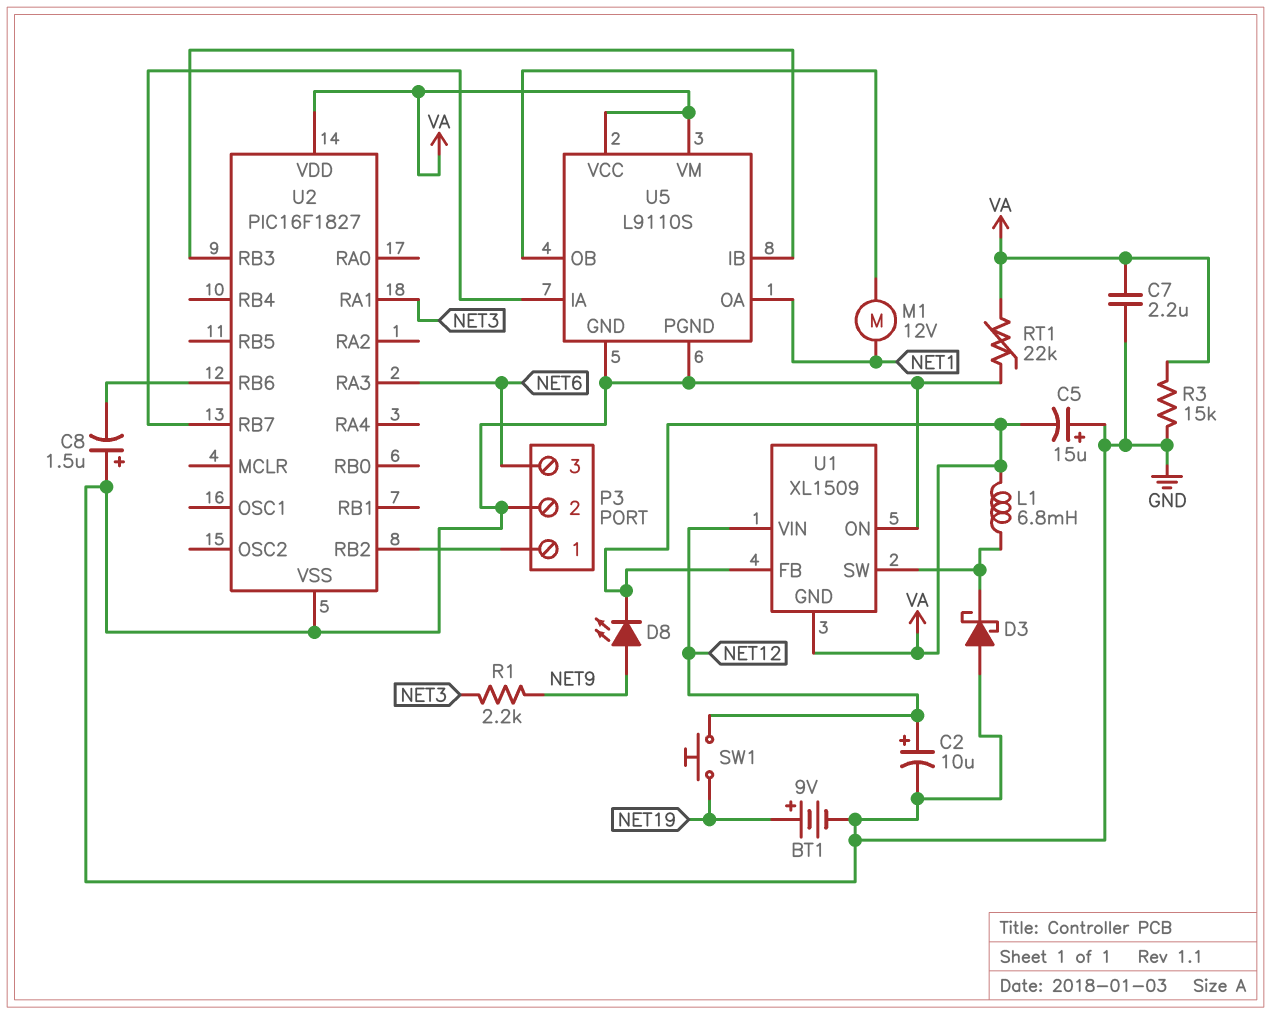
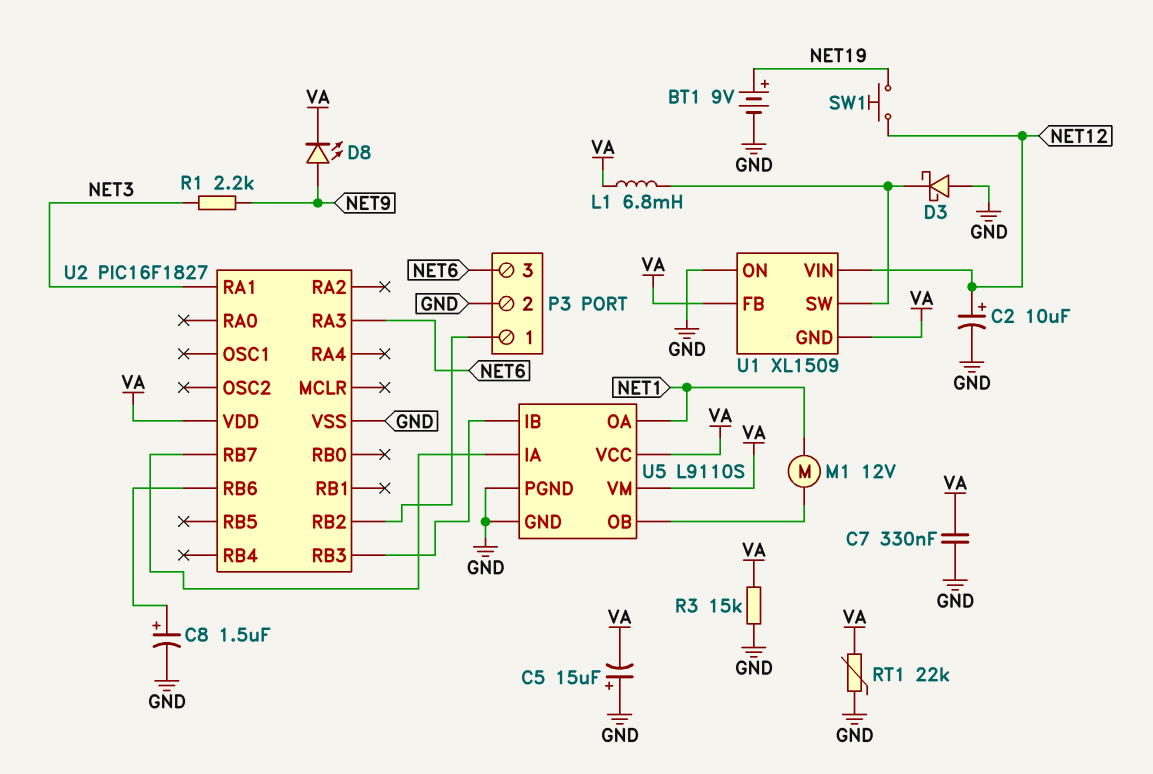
C7: 2.2uF (GND, VA) -> 330nF (GND, VA)
C8: 1.5uF (plus GND, minus U2/RB6) -> 1.5uF (plus U2/RB6, minus GND)

